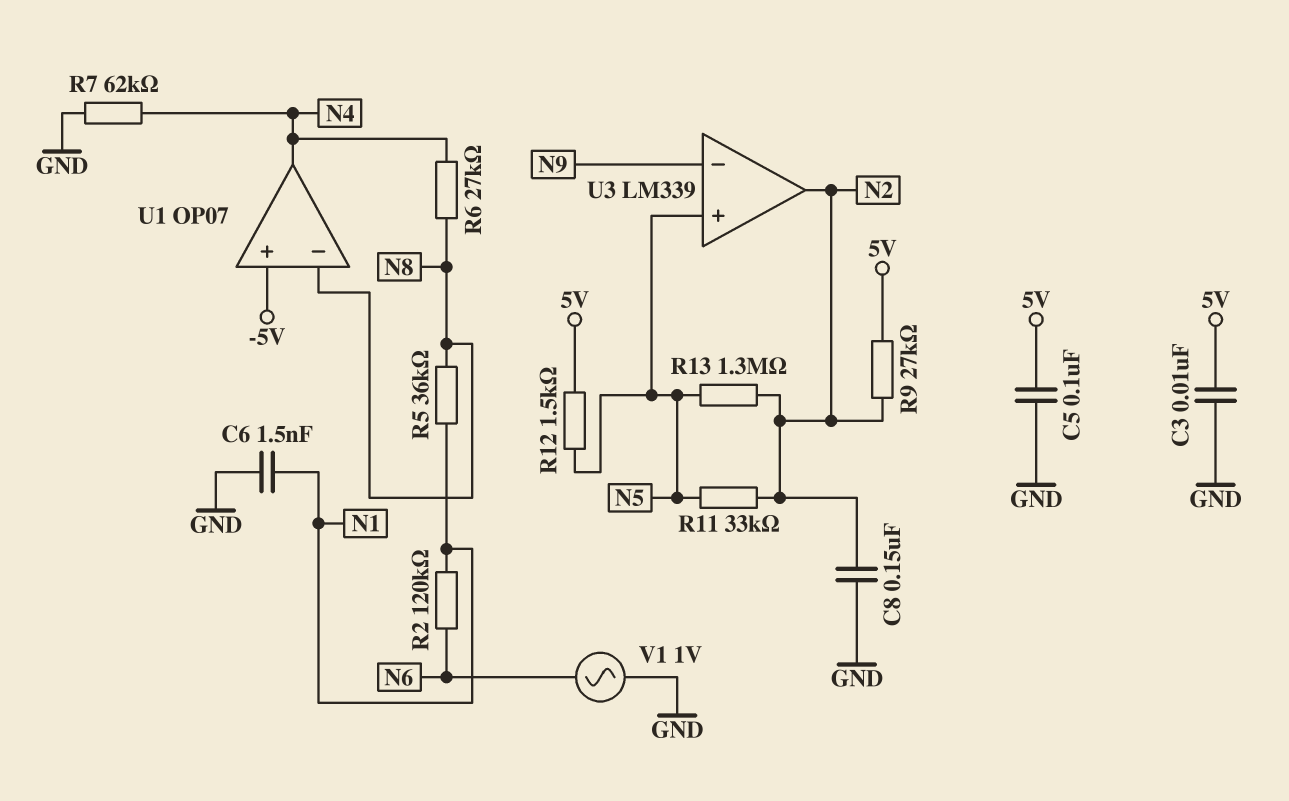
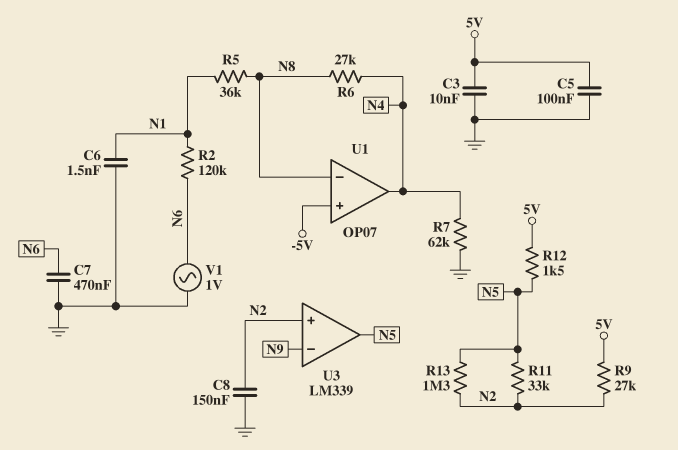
C7: none -> 470nF (GND, N6)
U3 pin in+: N5 -> N2
U3 pin out: N2 -> N5

